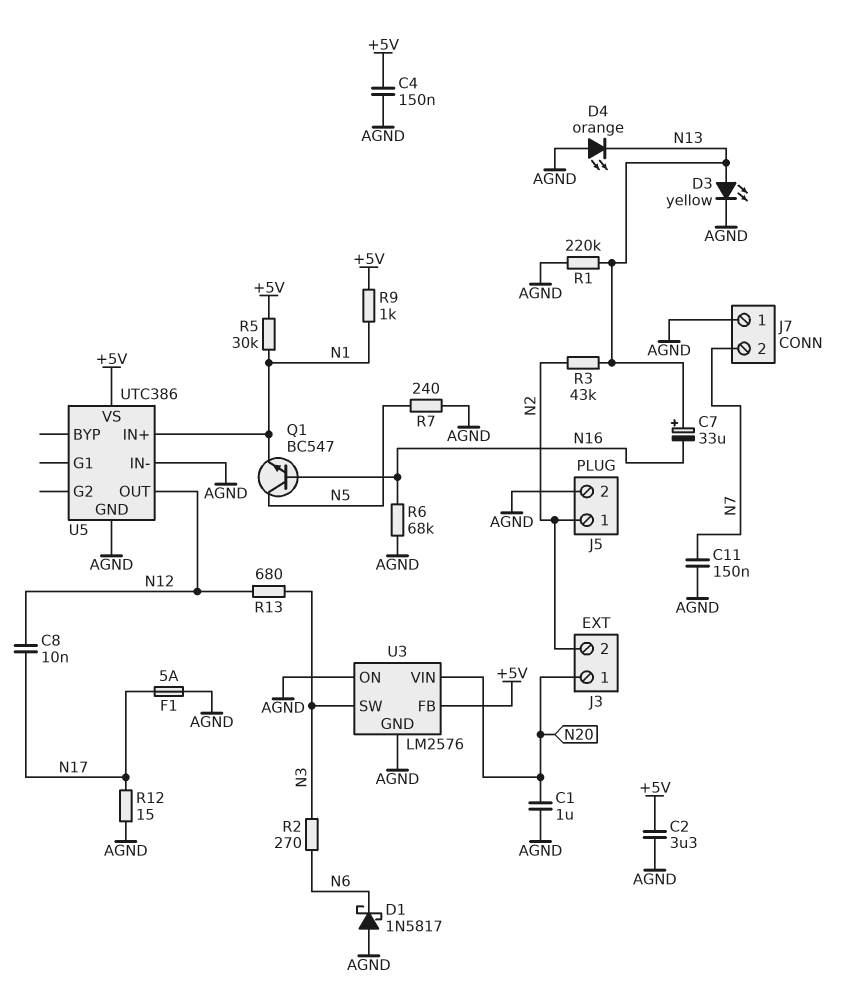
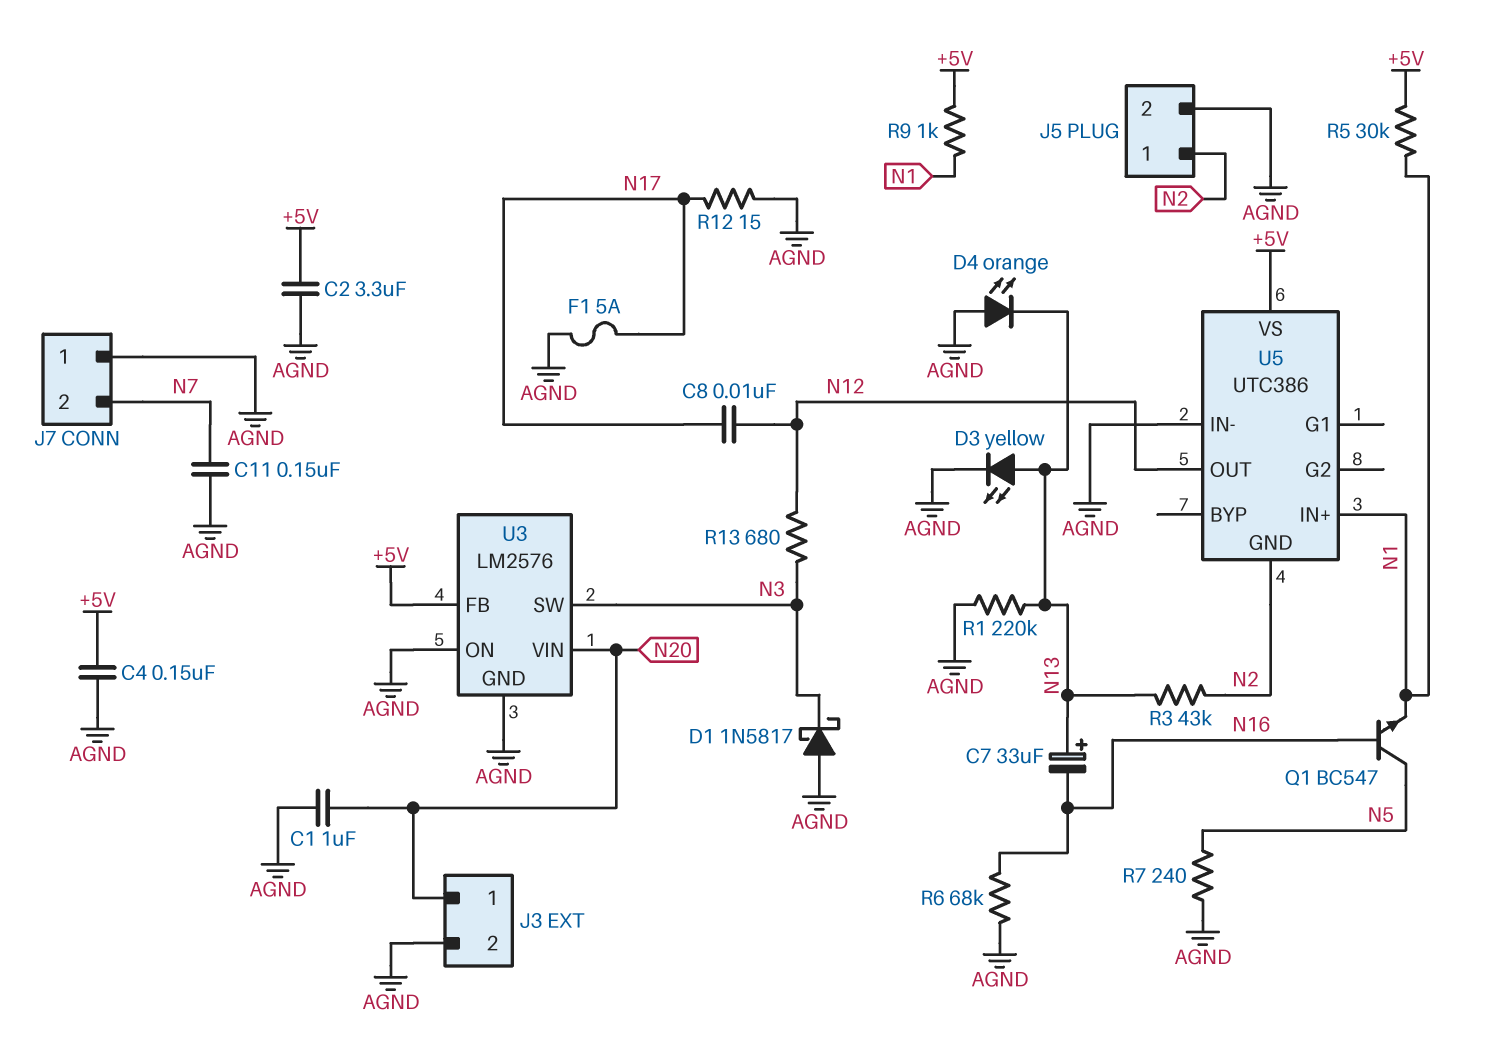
D1: schottky 1N5817 (A AGND, K N6) -> schottky 1N5817 (A AGND, K N3)
J3 pin 2: N2 -> AGND
R2: 270 (N3, N6) -> none
U5 pin GND: AGND -> N2

